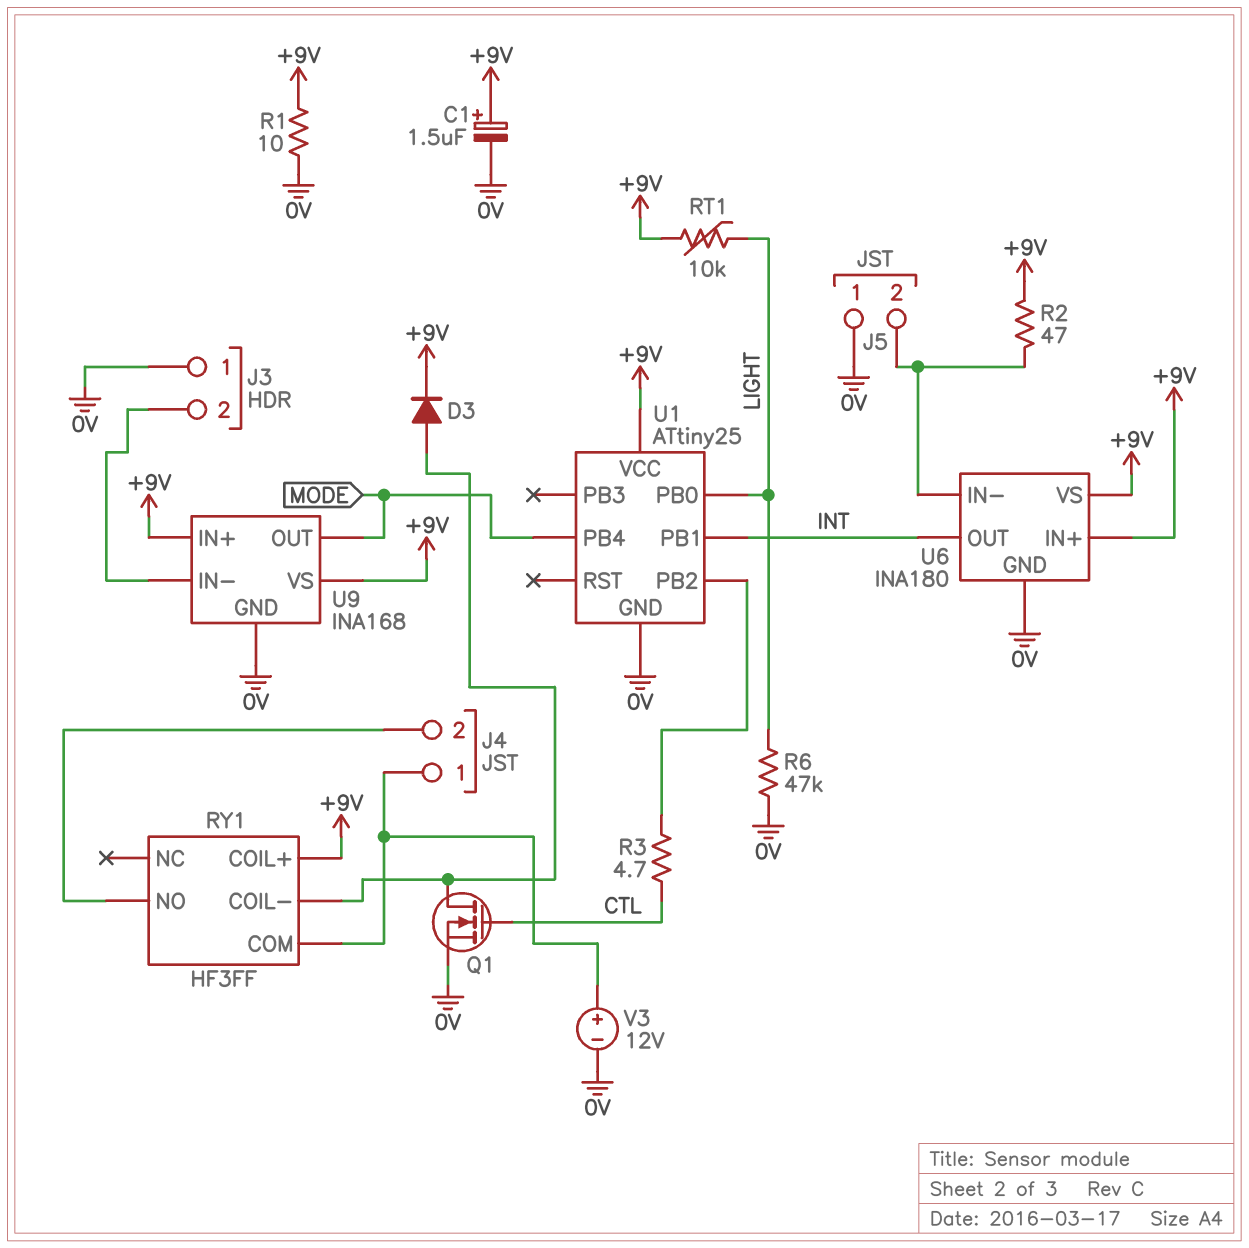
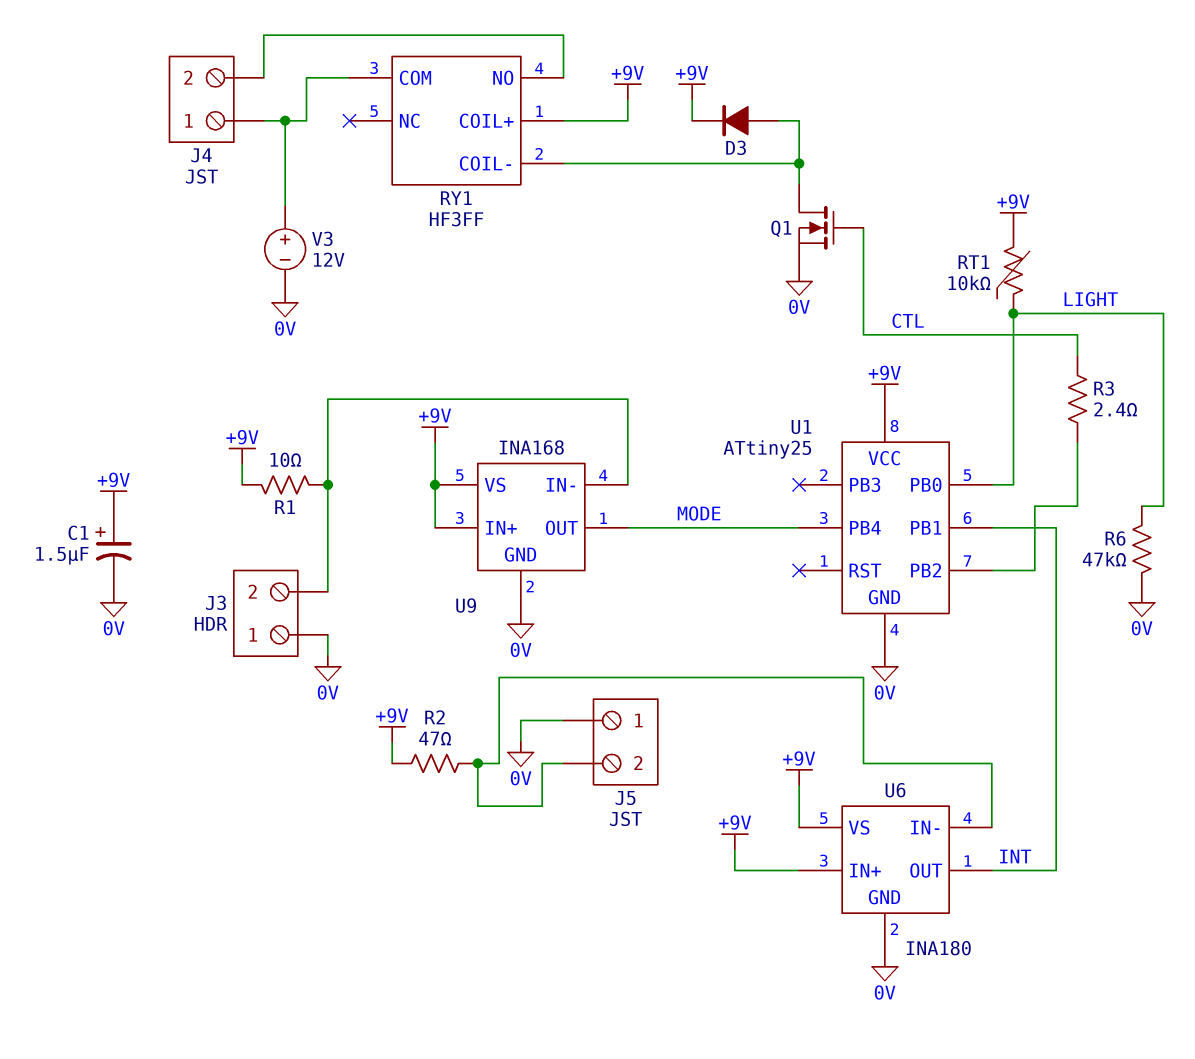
R1: 10 (+9V, 0V) -> 10 (+9V, J3/2)
R3: 4.7 (CTL, U1/PB2) -> 2.4 (CTL, U1/PB2)

